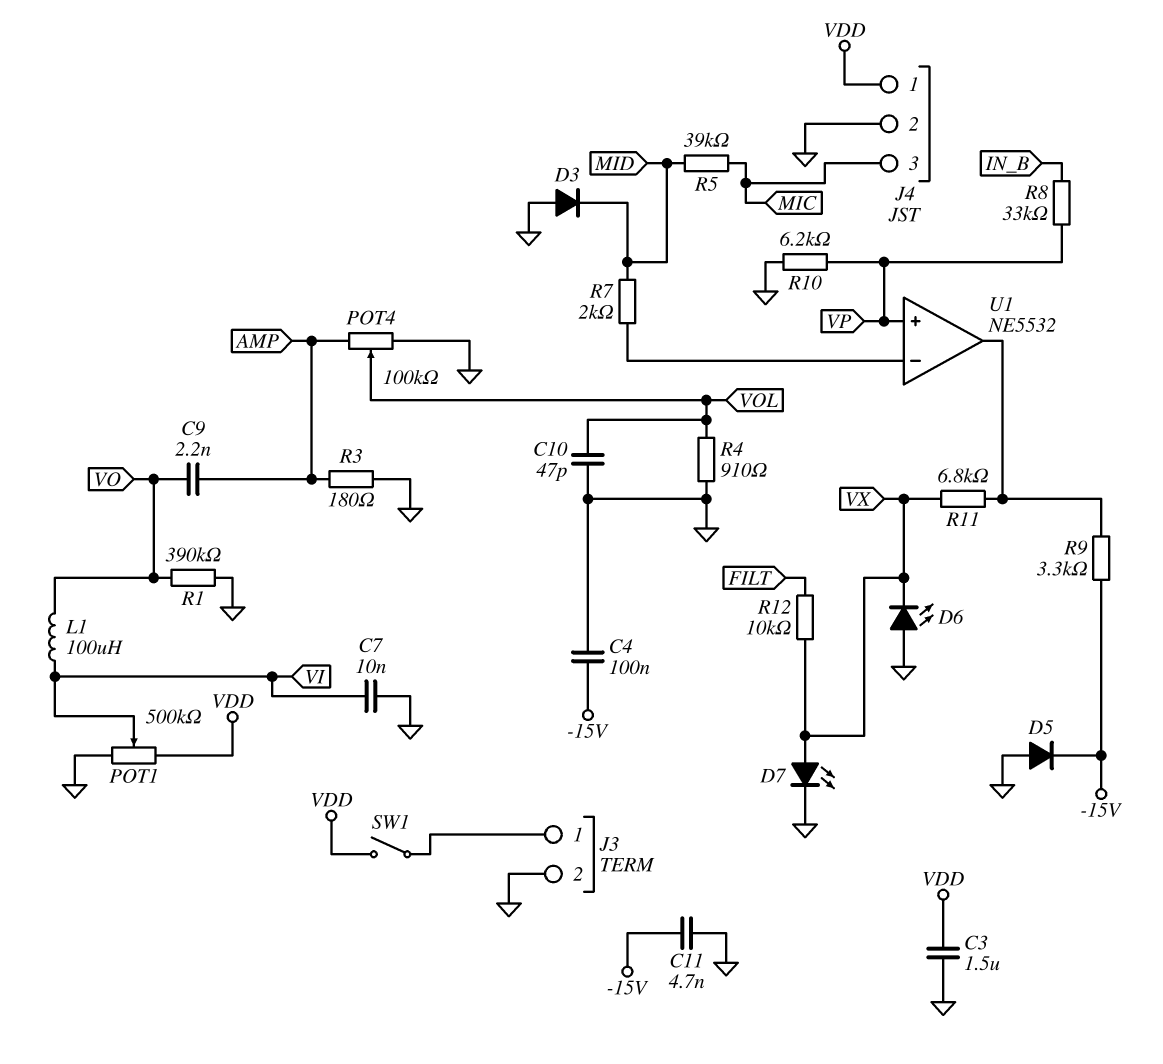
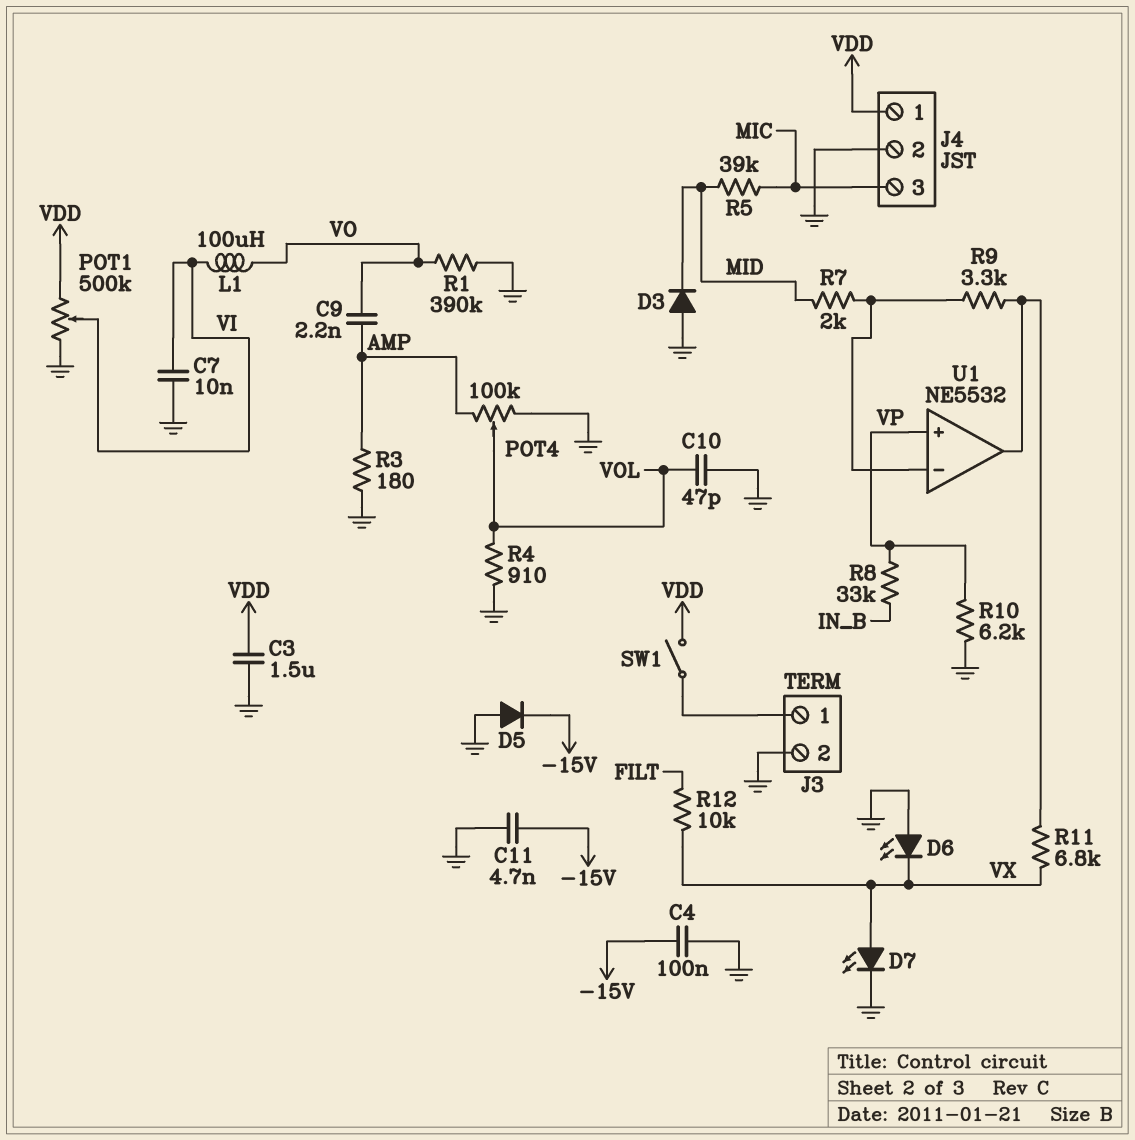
R9: 3.3k (-15V, U1/out) -> 3.3k (U1/in-, U1/out)

